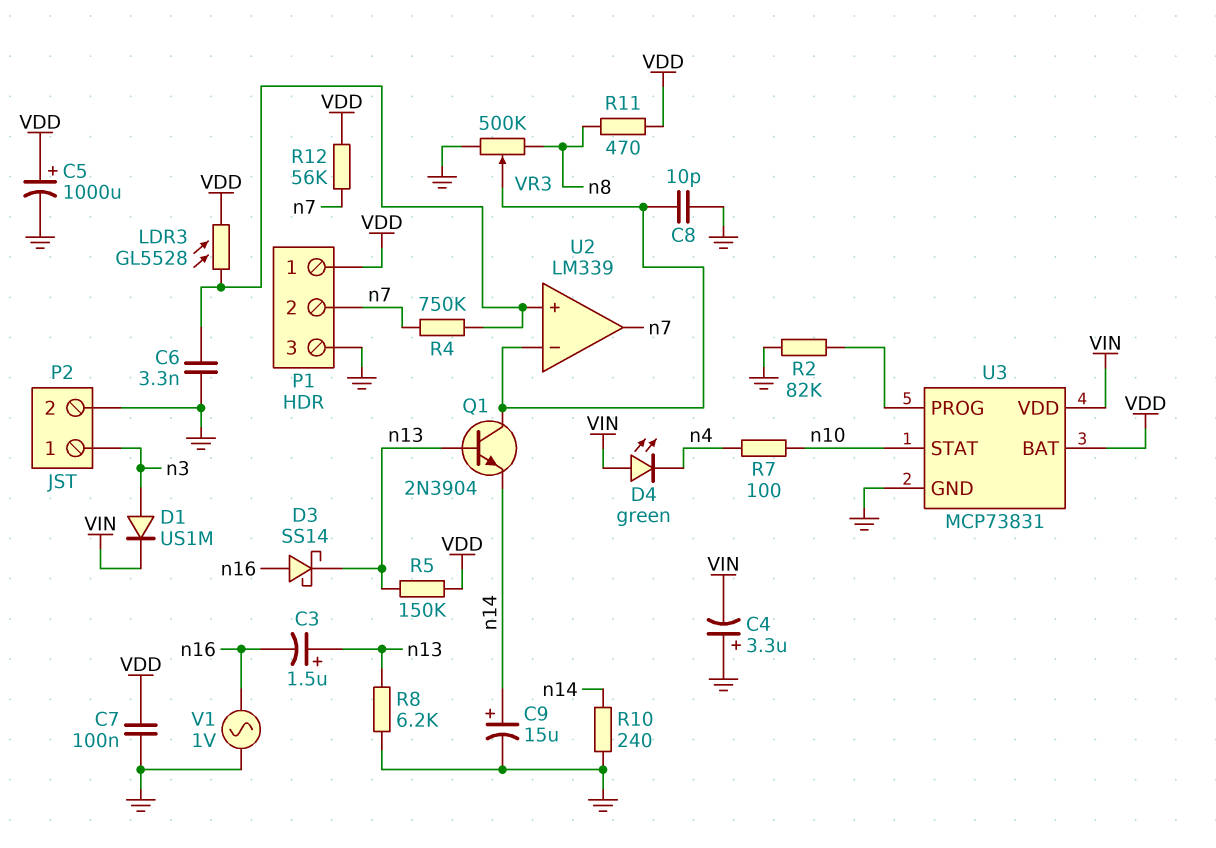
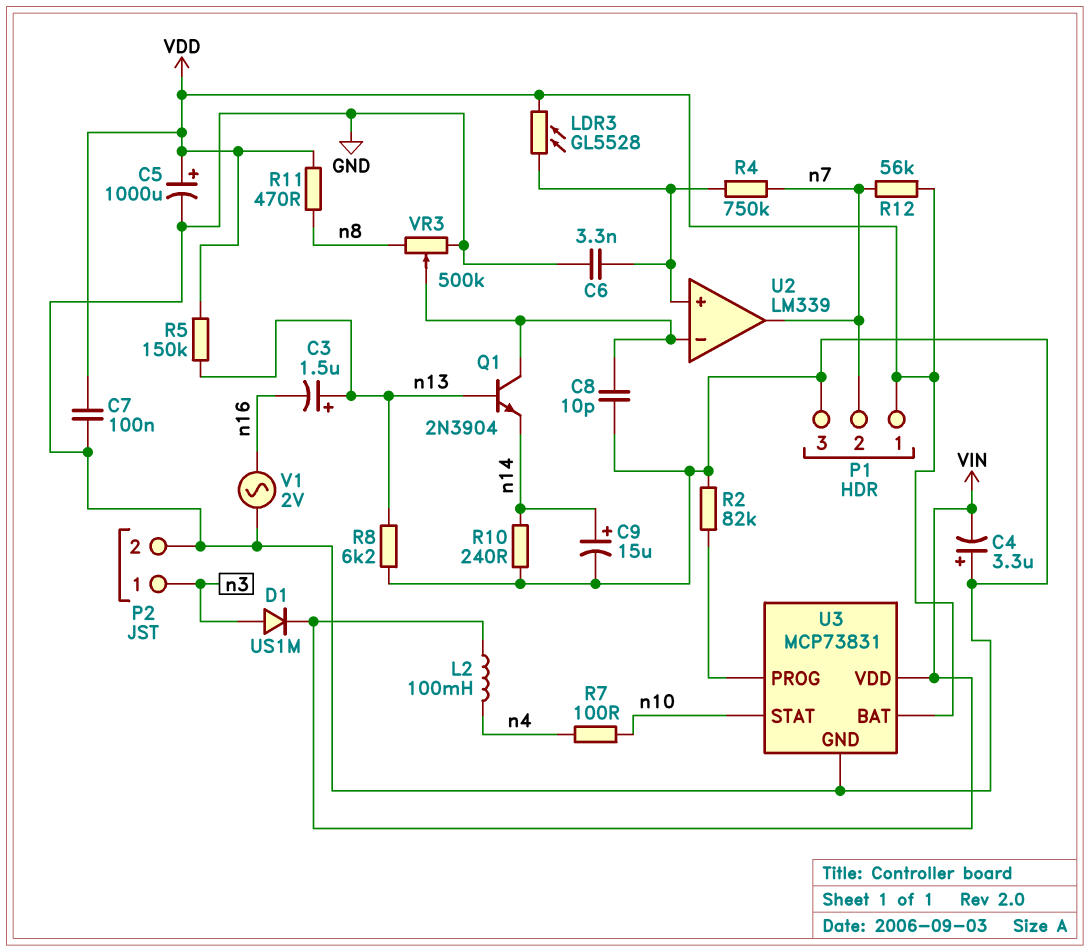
D3: schottky SS14 (A n16, K n13) -> none
D4: LED green (A VIN, K n4) -> none
L2: none -> 100mH (VIN, n4)
V1: AC 1V (GND, n16) -> AC 2V (GND, n16)

